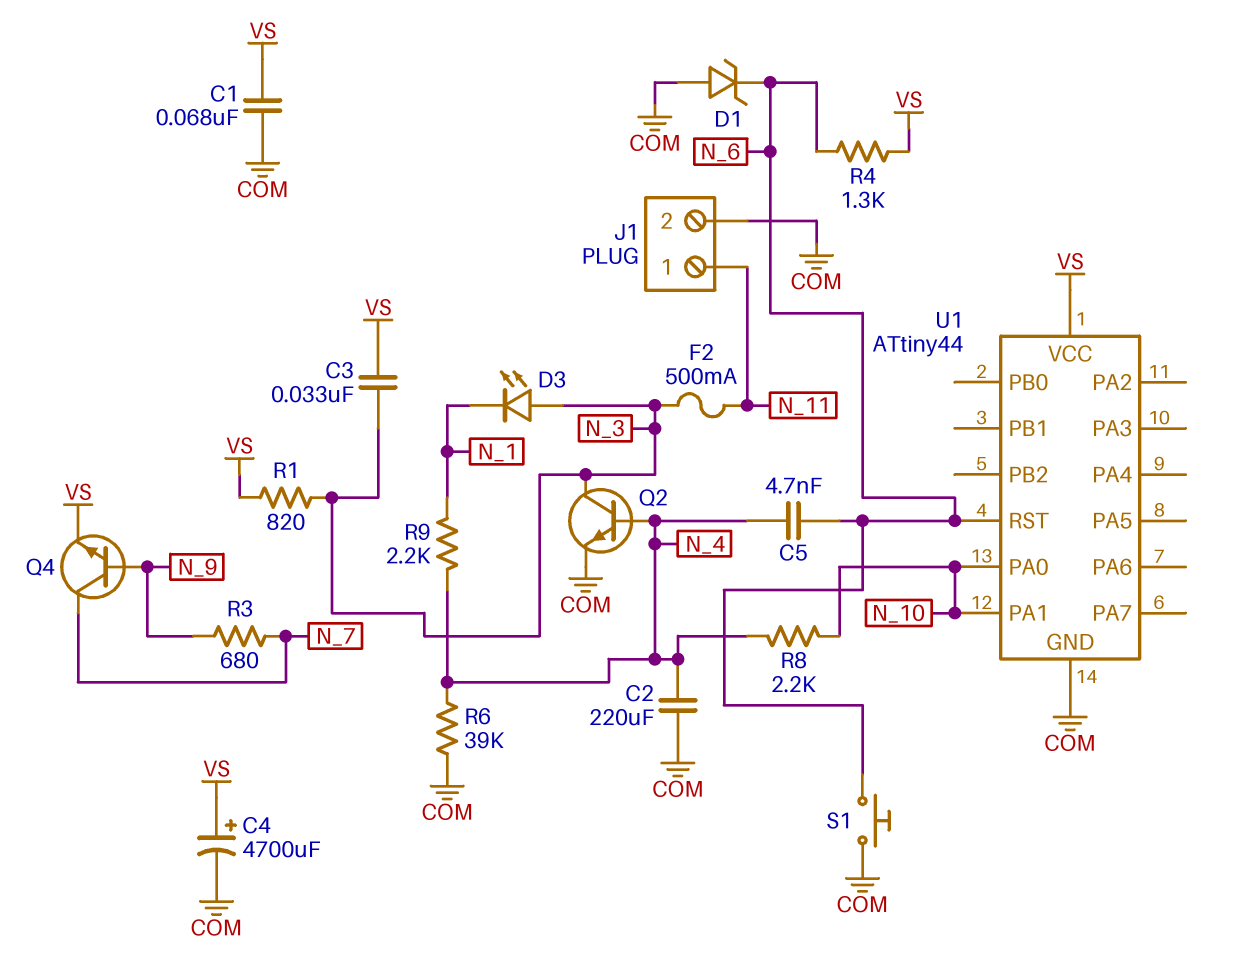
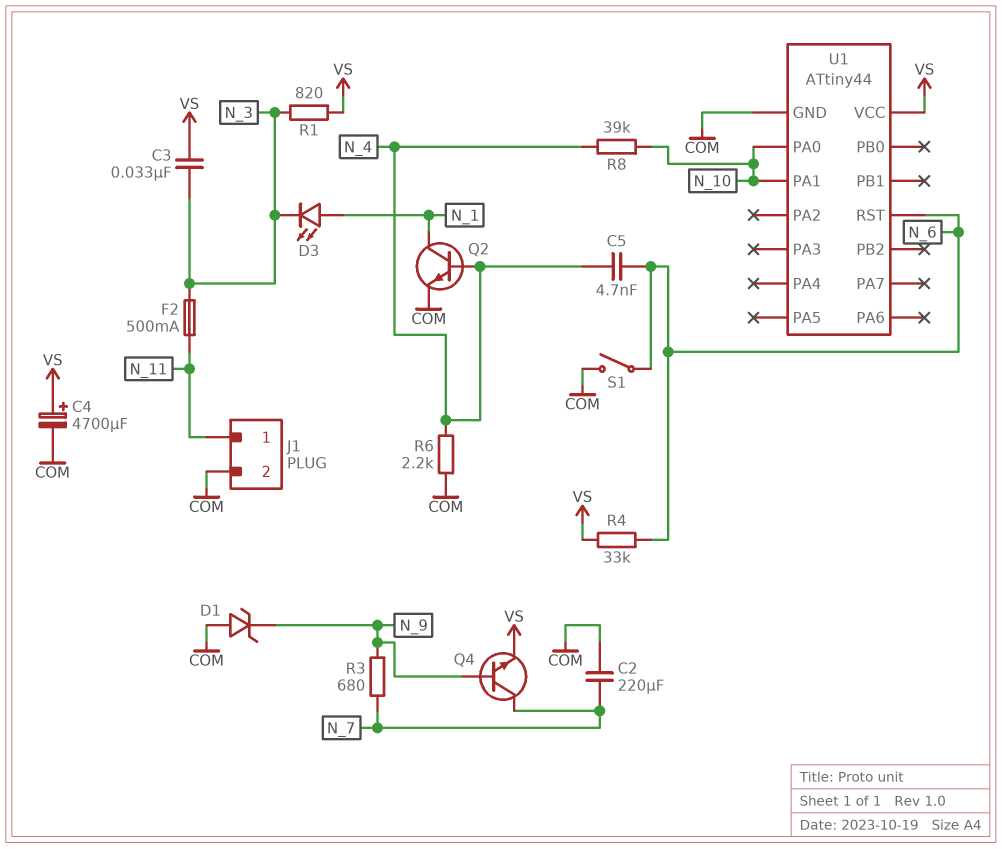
C1: 68nF (COM, VS) -> none
C2: 220uF (COM, N_4) -> 220uF (COM, N_7)
D1: zener (A COM, K N_6) -> zener (A COM, K N_9)
D3: LED (A N_3, K N_1) -> LED (A N_1, K N_3)
Q2: NPN (B N_4, C N_3, E COM) -> NPN (B N_4, C N_1, E COM)
R4: 1.3k (N_6, VS) -> 33k (N_6, VS)
R6: 39k (COM, N_4) -> 2.2k (COM, N_4)
R8: 2.2k (N_4, N_10) -> 39k (N_4, N_10)
R9: 2.2k (N_1, N_4) -> none
S1: button (COM, N_6) -> switch (COM, N_6)

